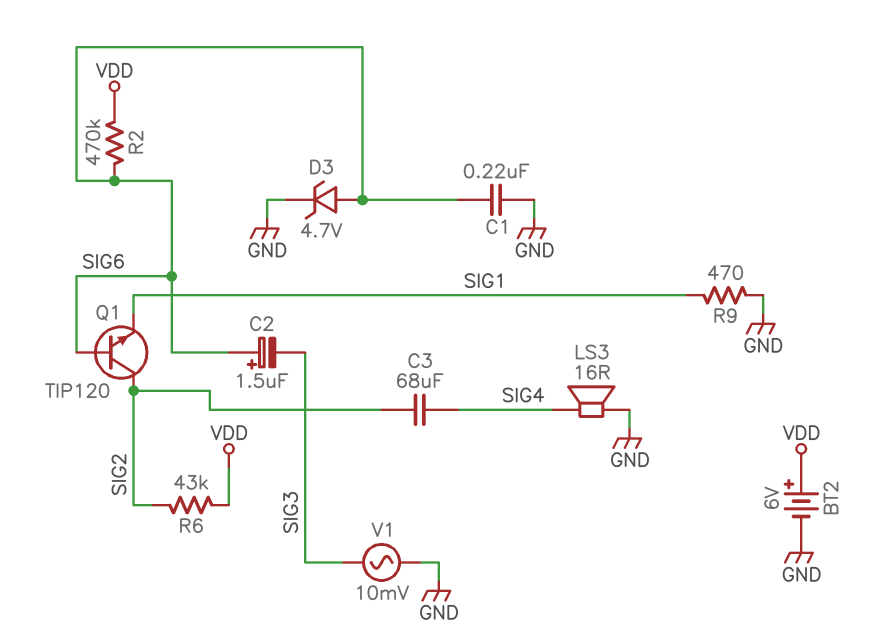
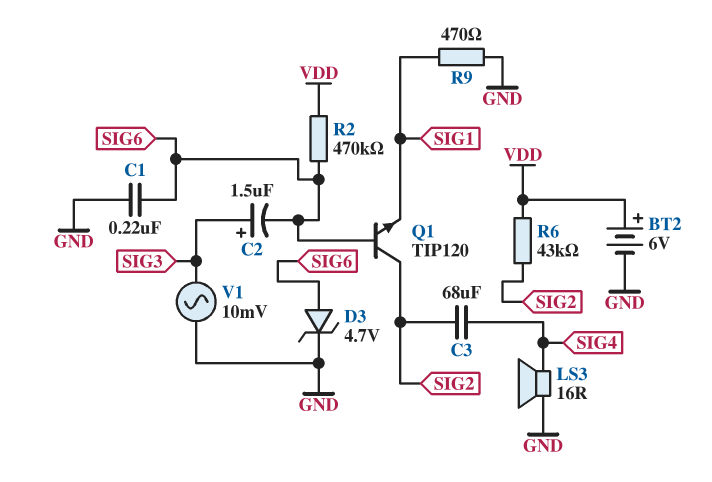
C2: 1.5uF (plus SIG6, minus SIG3) -> 1.5uF (plus SIG3, minus SIG6)

